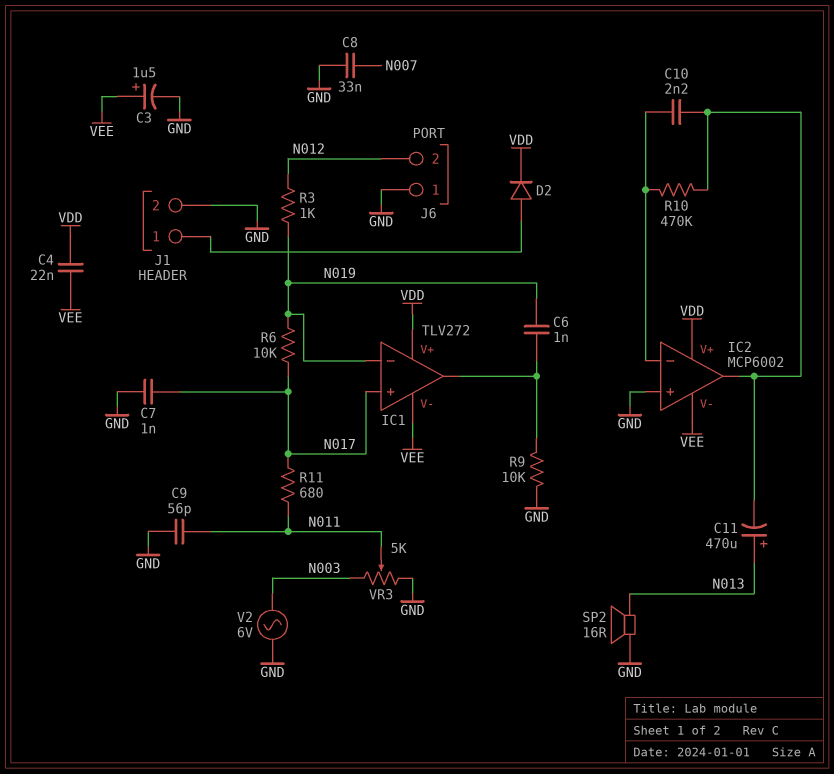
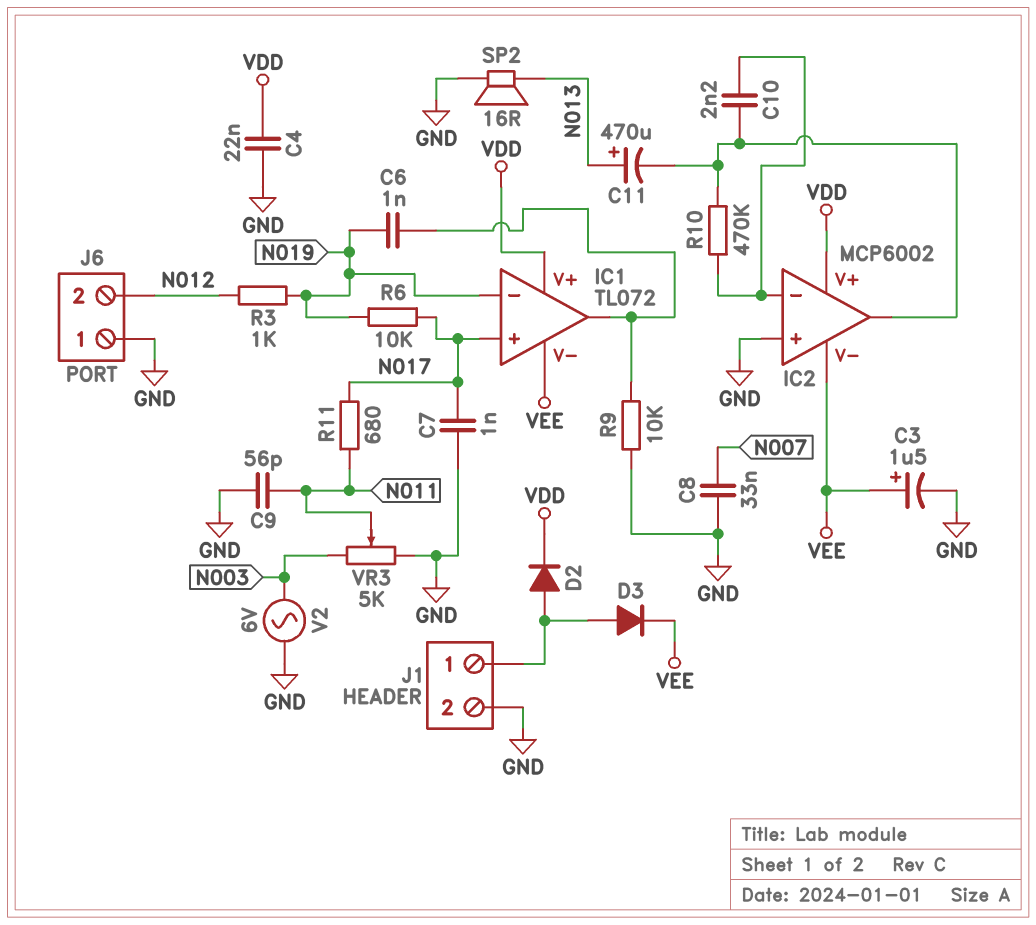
C4: 22nF (VDD, VEE) -> 22nF (GND, VDD)
D3: none -> diode (A J1/1, K VEE)
IC1: TLV272 -> TL072

